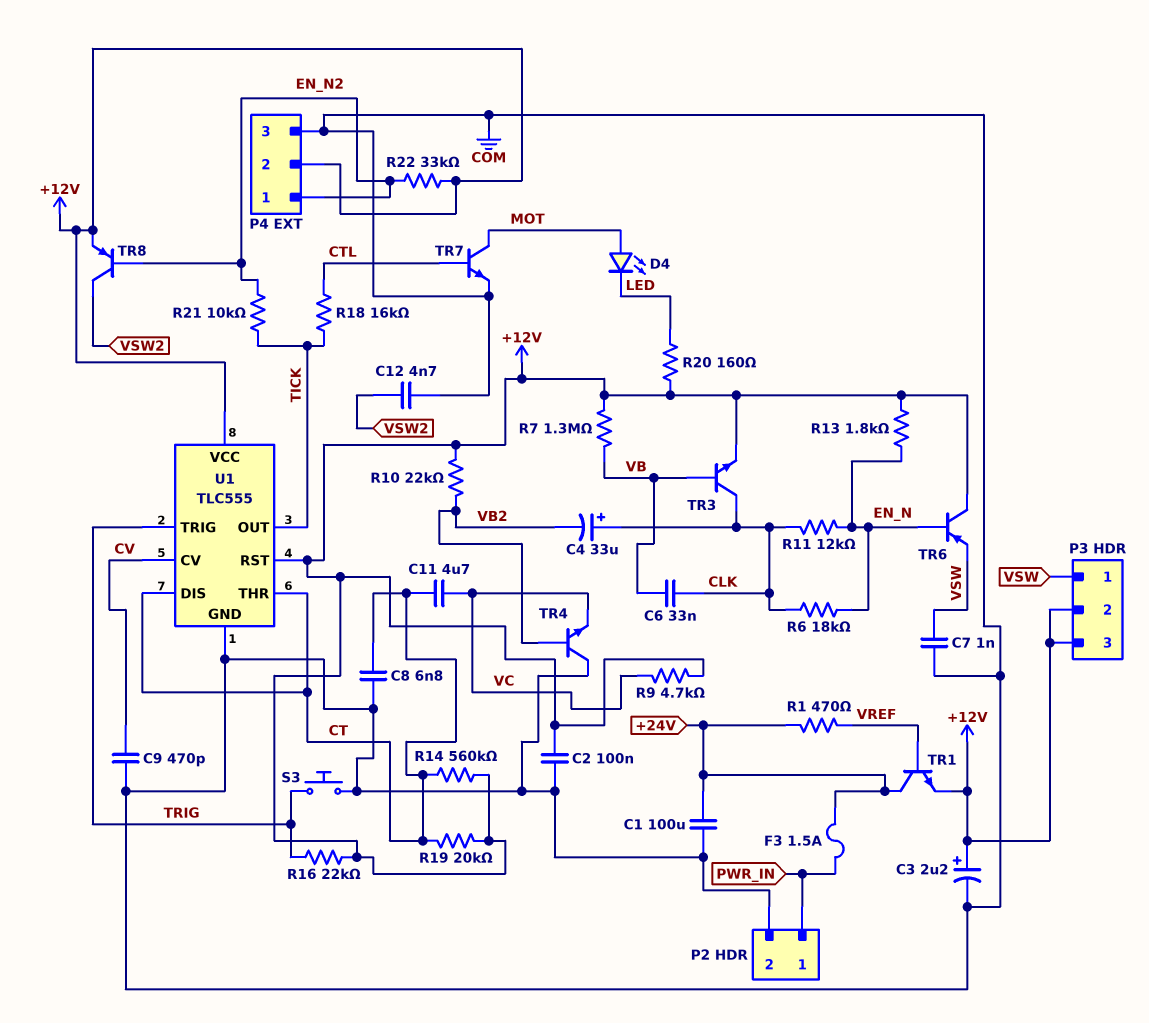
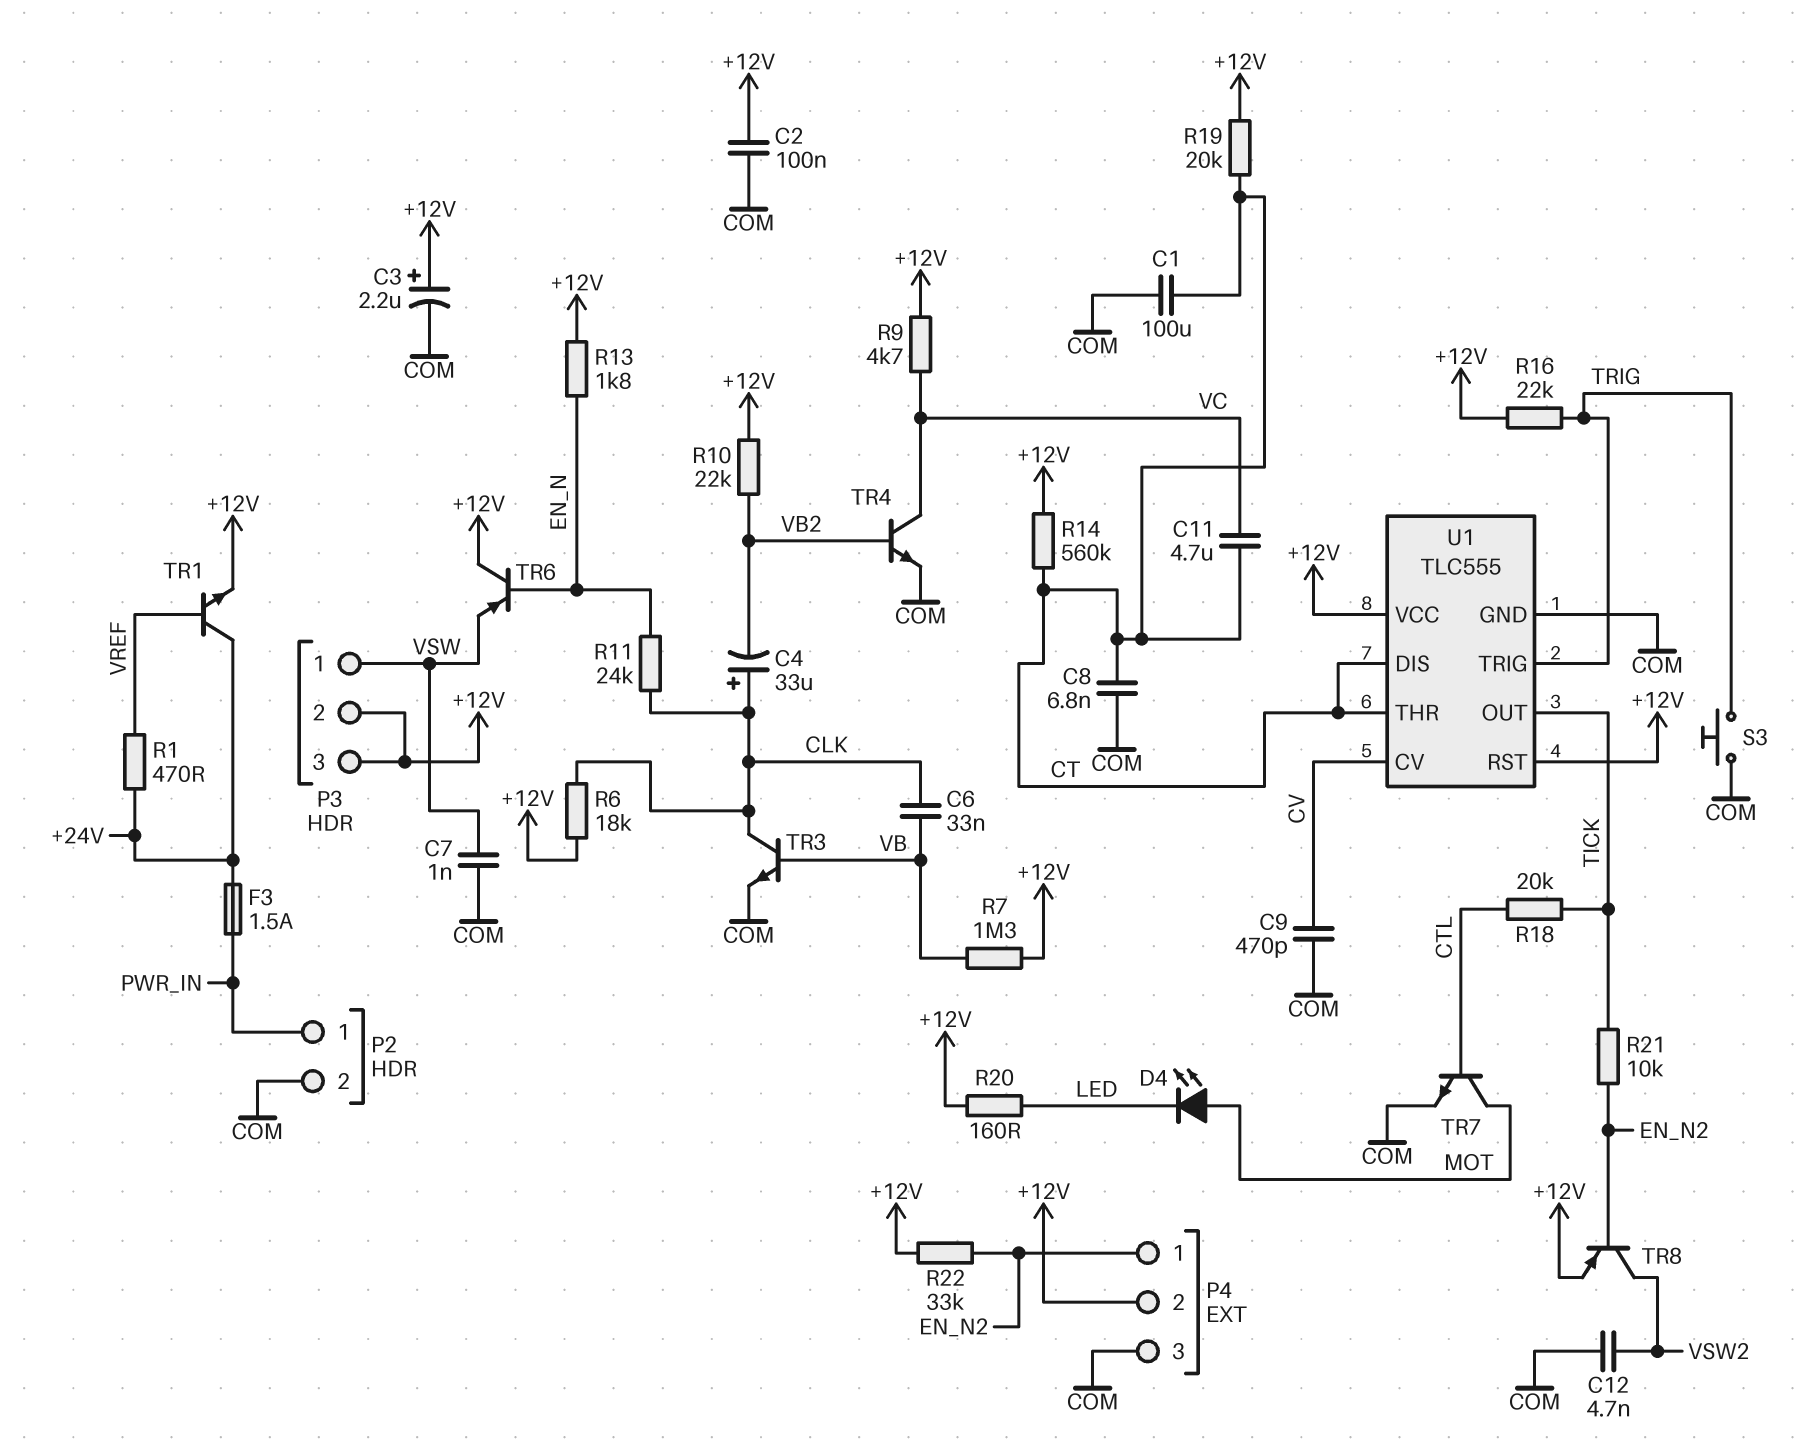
C1: 100uF (+24V, COM) -> 100uF (COM, CT)
R6: 18k (CLK, EN_N) -> 18k (+12V, CLK)
R11: 12k (CLK, EN_N) -> 24k (CLK, EN_N)
R18: 16k (CTL, TICK) -> 20k (CTL, TICK)
TR3: NPN (B VB, C CLK, E +12V) -> NPN (B VB, C CLK, E COM)
TR4: NPN (B VB2, C COM, E VC) -> NPN (B VB2, C VC, E COM)

